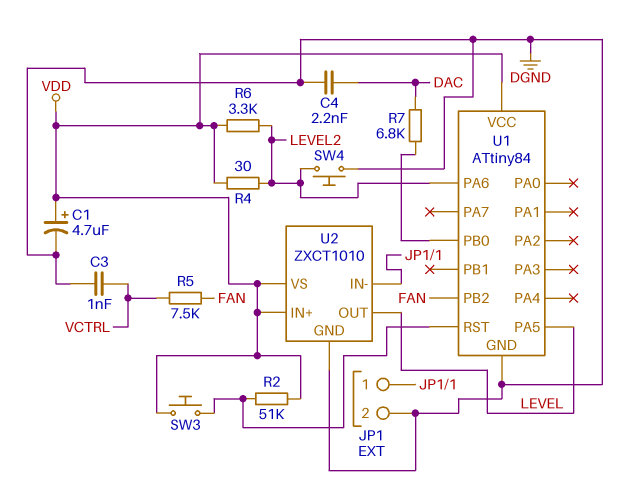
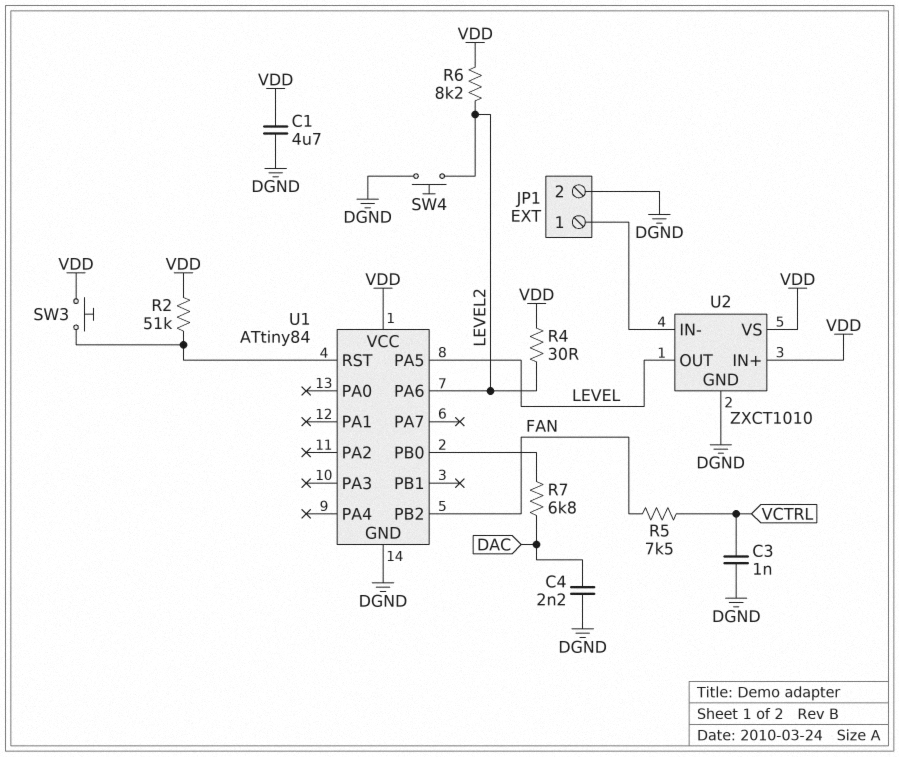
C1: 4.7uF (plus VDD, minus DGND) -> 4.7uF (DGND, VDD)
R6: 3.3k (LEVEL2, VDD) -> 8.2k (LEVEL2, VDD)

